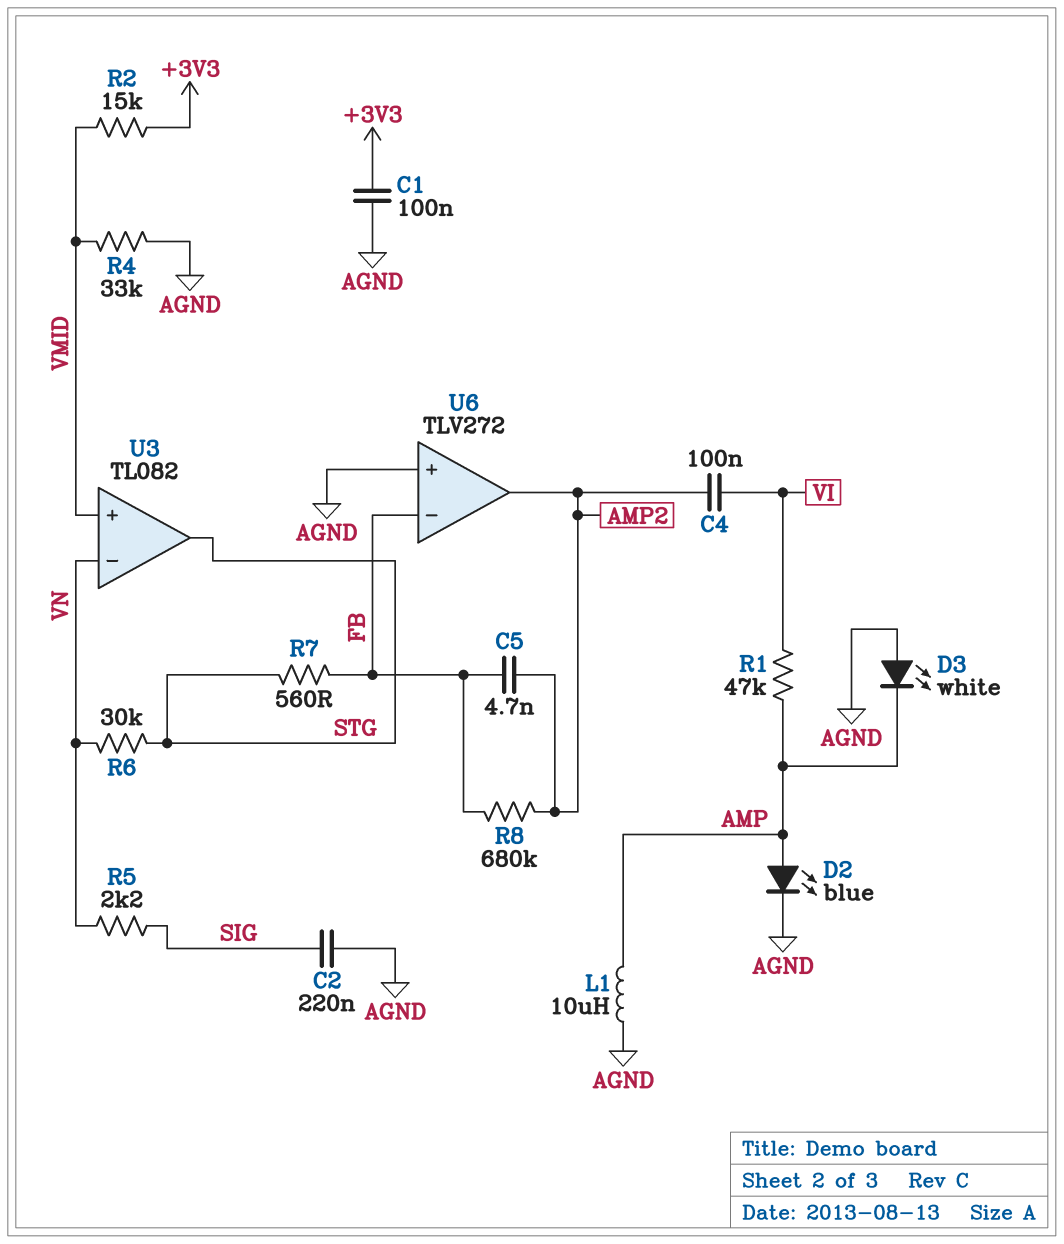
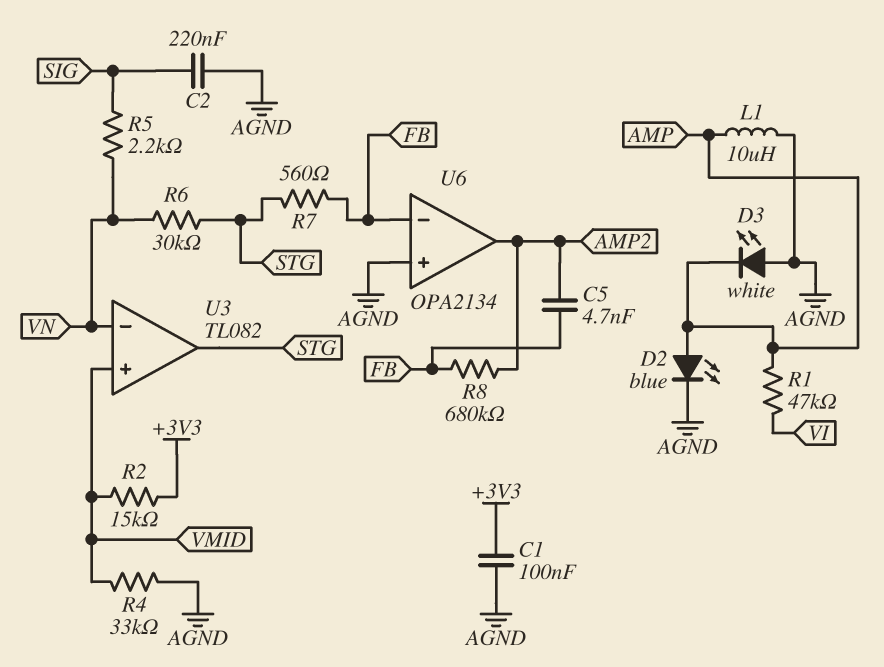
C4: 100nF (AMP2, VI) -> none
U6: TLV272 -> OPA2134

